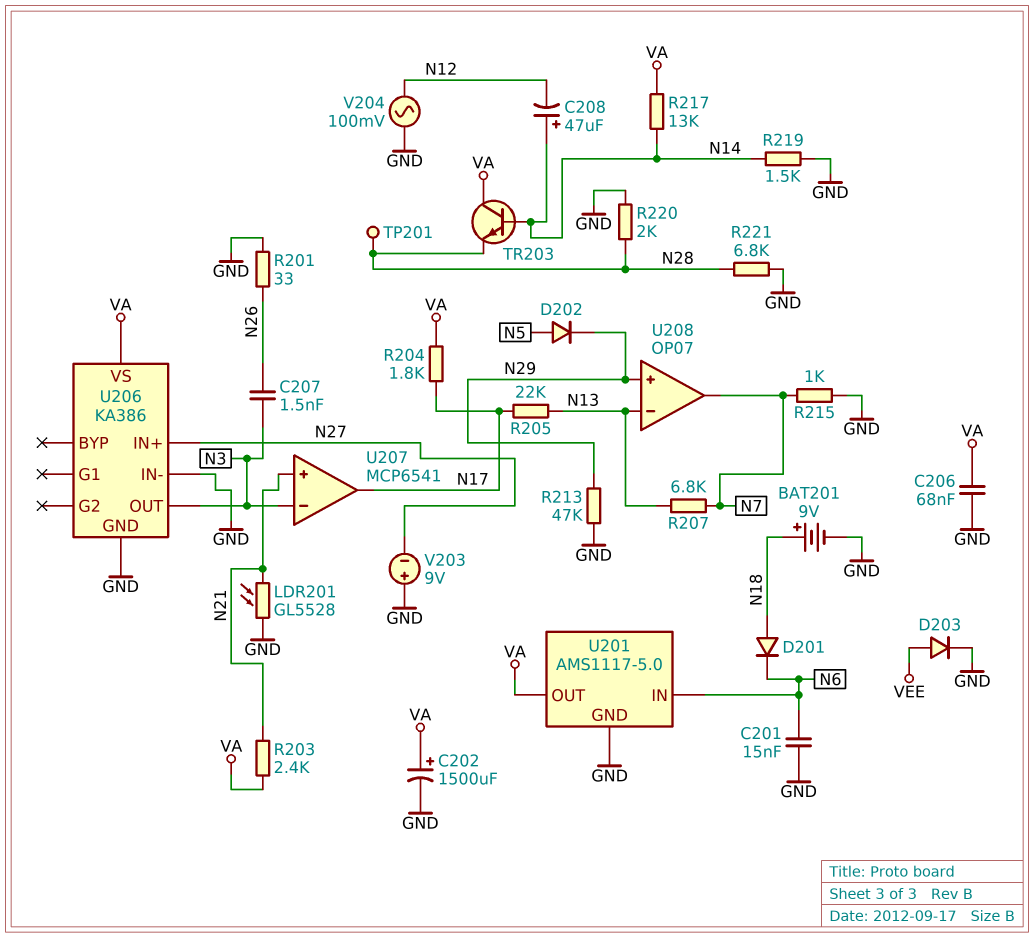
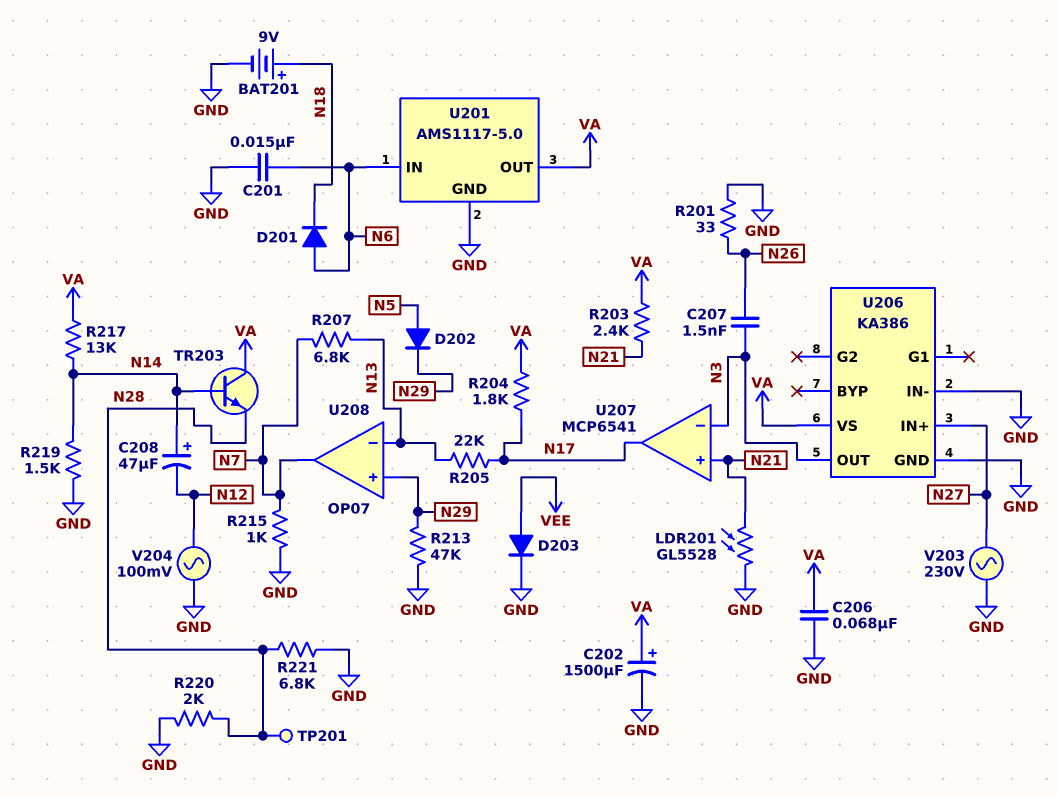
D201: diode (A N18, K N6) -> diode (A N6, K N18)
V203: 9V (plus GND, minus N27) -> AC 230V (GND, N27)

